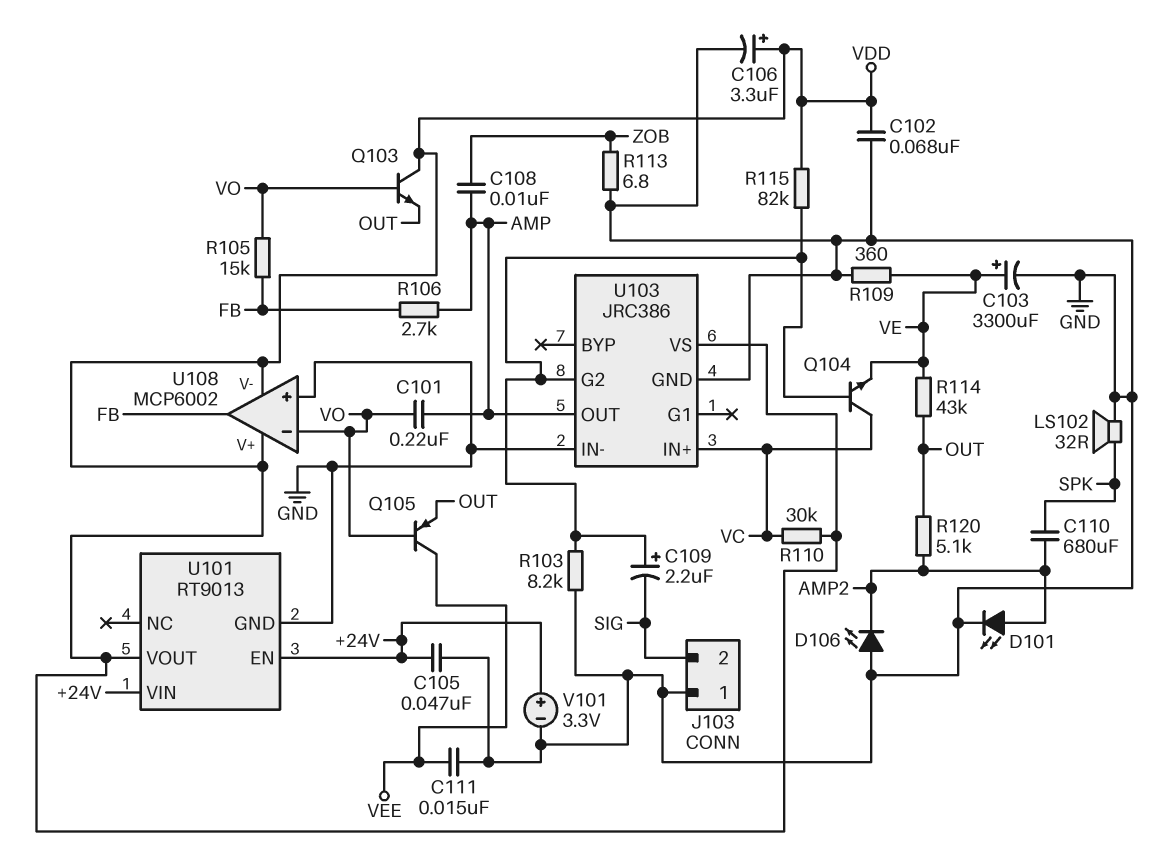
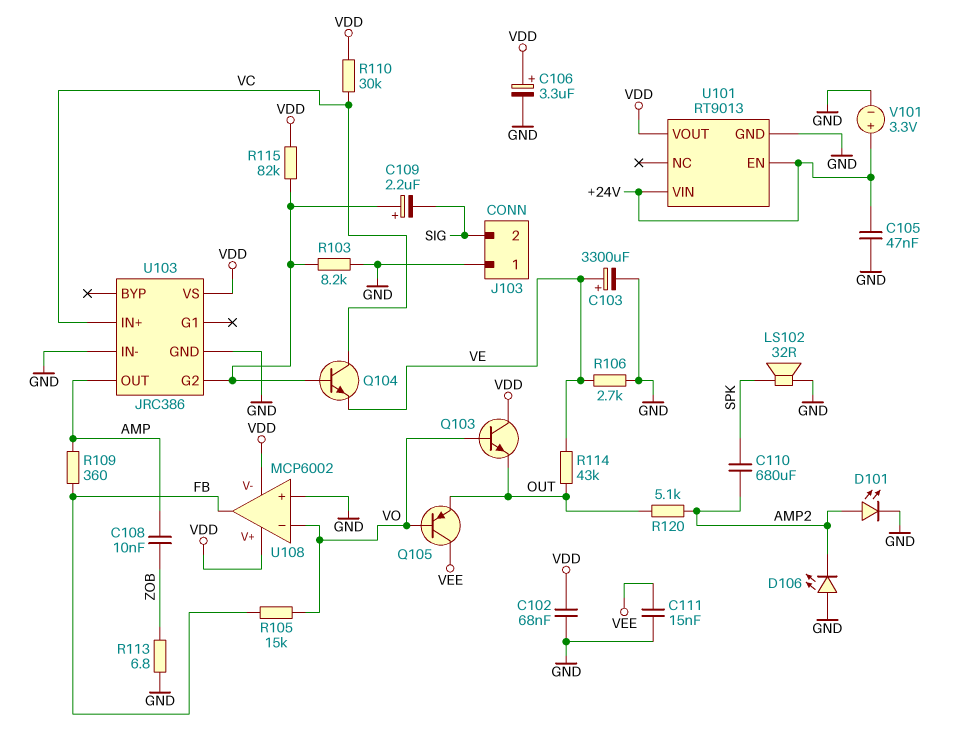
C101: 220nF (AMP, VO) -> none
R106: 2.7k (AMP, FB) -> 2.7k (GND, VE)
R109: 360 (GND, VE) -> 360 (AMP, FB)

